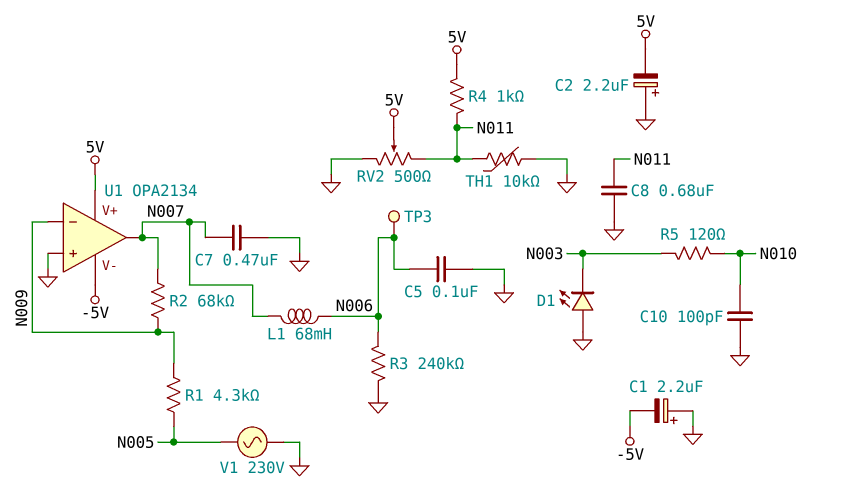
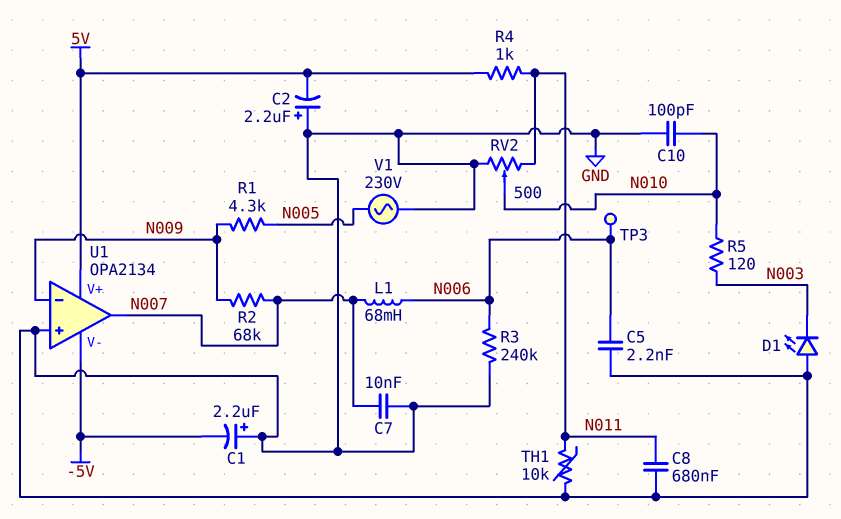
C5: 100nF (GND, N006) -> 2.2nF (GND, N006)
C7: 470nF (GND, N007) -> 10nF (GND, N007)
RV2: 500 (GND, N011, wiper 5V) -> 500 (GND, N011, wiper N010)

